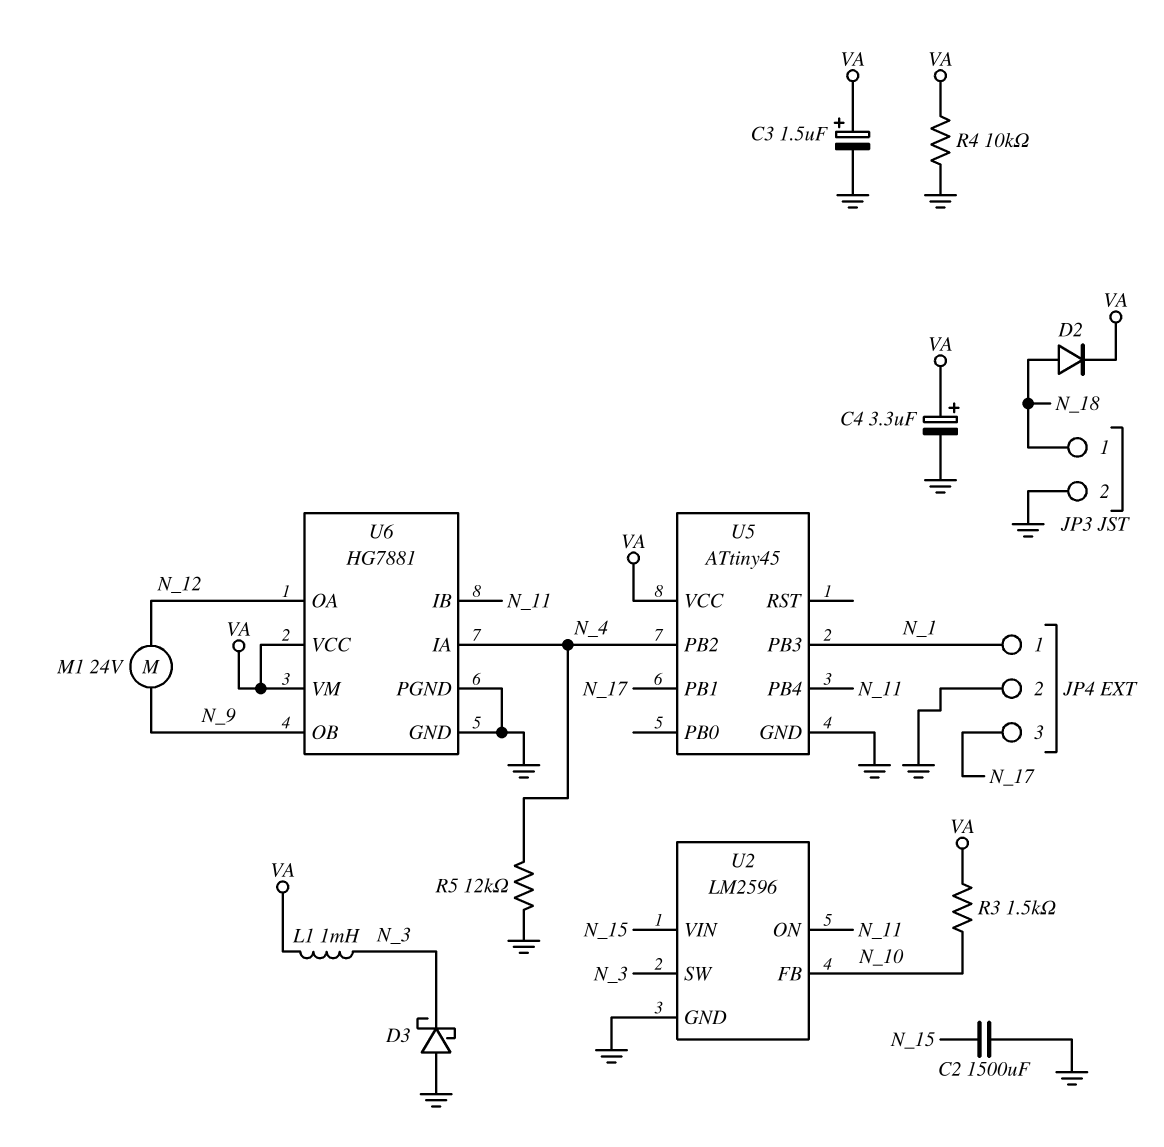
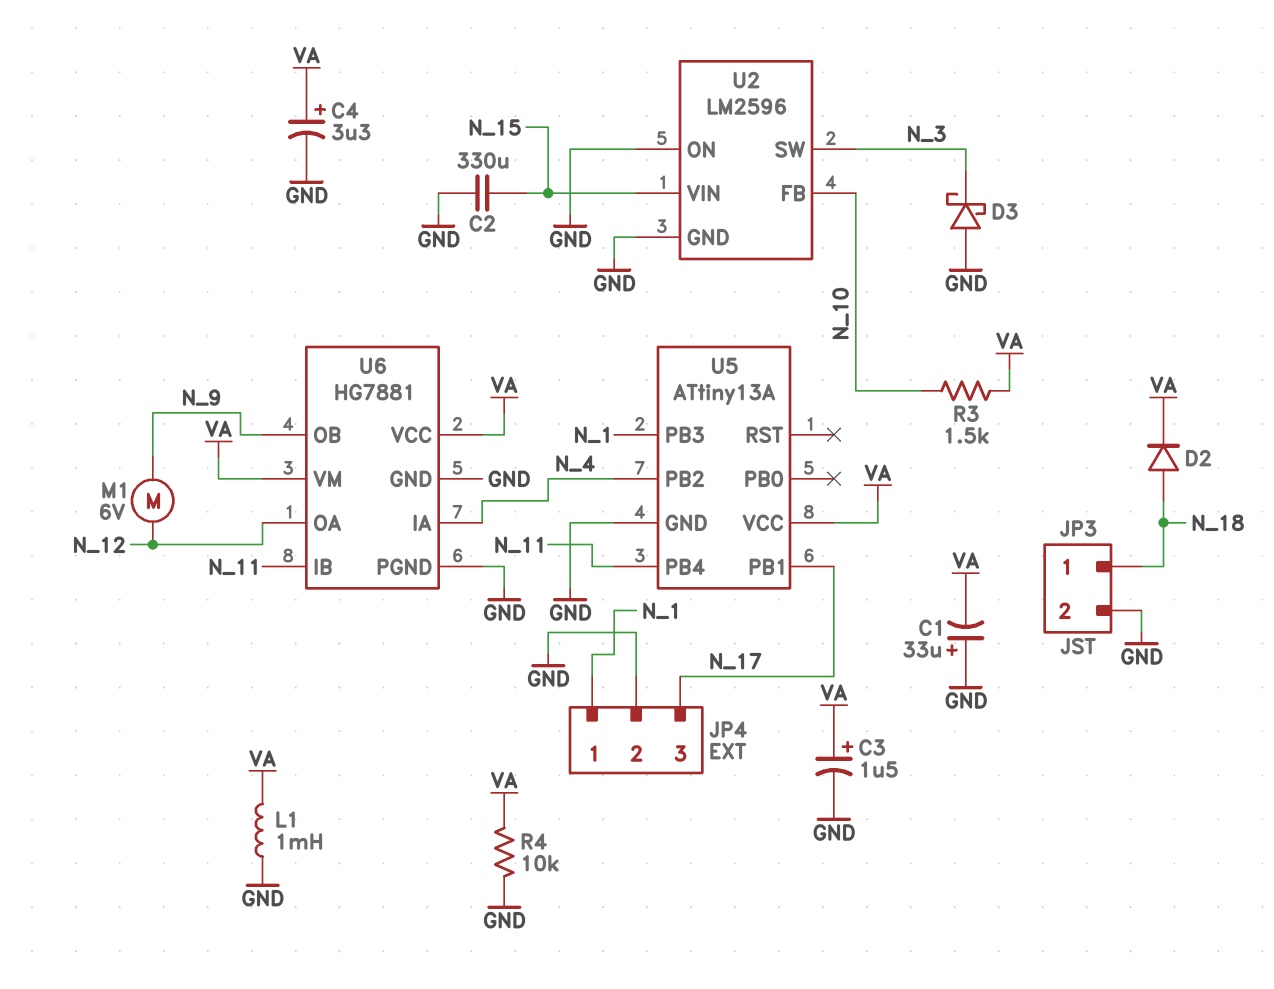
C1: none -> 33uF (plus GND, minus VA)
C2: 1500uF (GND, N_15) -> 330uF (GND, N_15)
L1: 1mH (N_3, VA) -> 1mH (GND, VA)
M1: motor 24V (N_9, N_12) -> motor 6V (N_9, N_12)
R5: 12k (GND, N_4) -> none
U2 pin ON: N_11 -> GND
U5: ATtiny45 -> ATtiny13A

